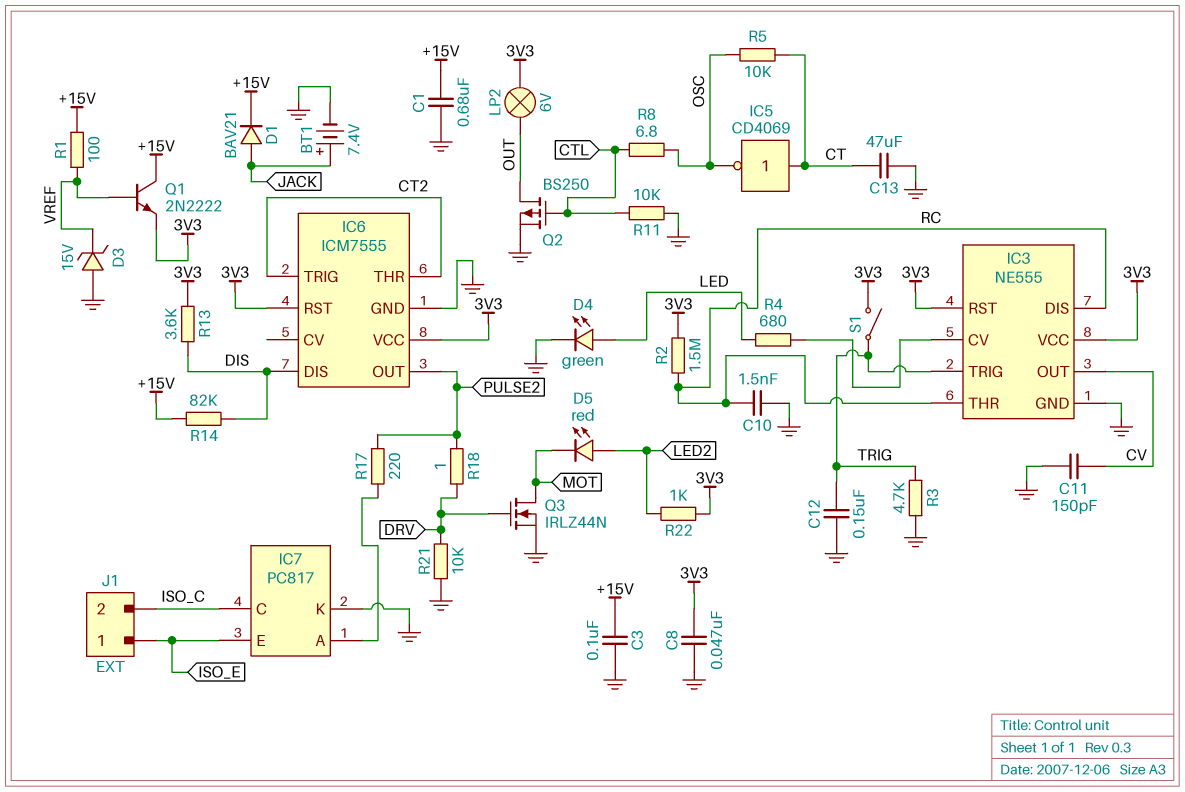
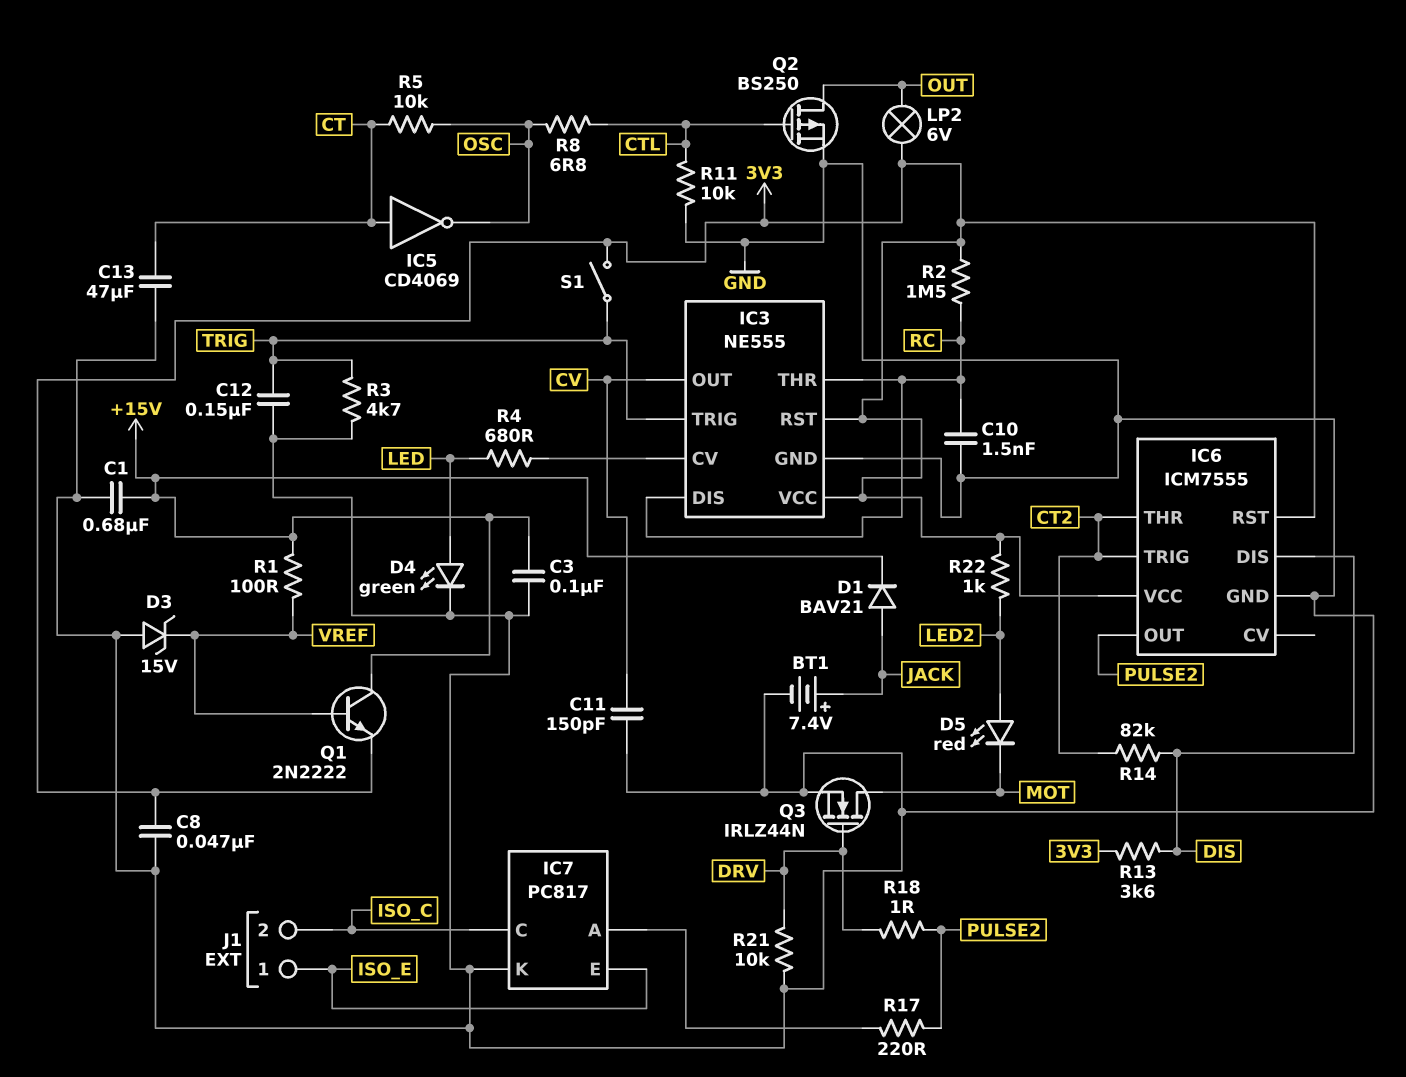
R14: 82k (+15V, DIS) -> 82k (CT2, DIS)

